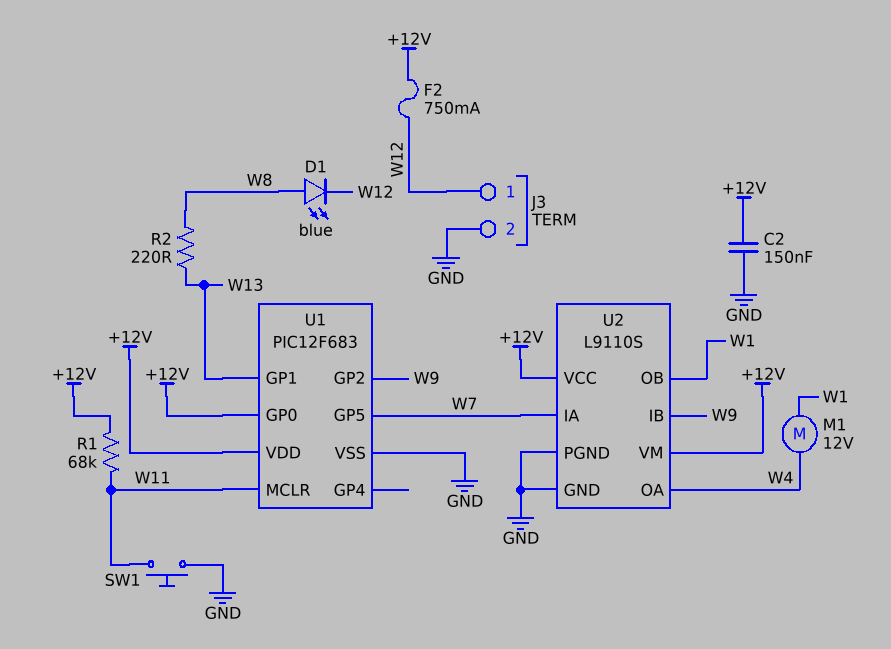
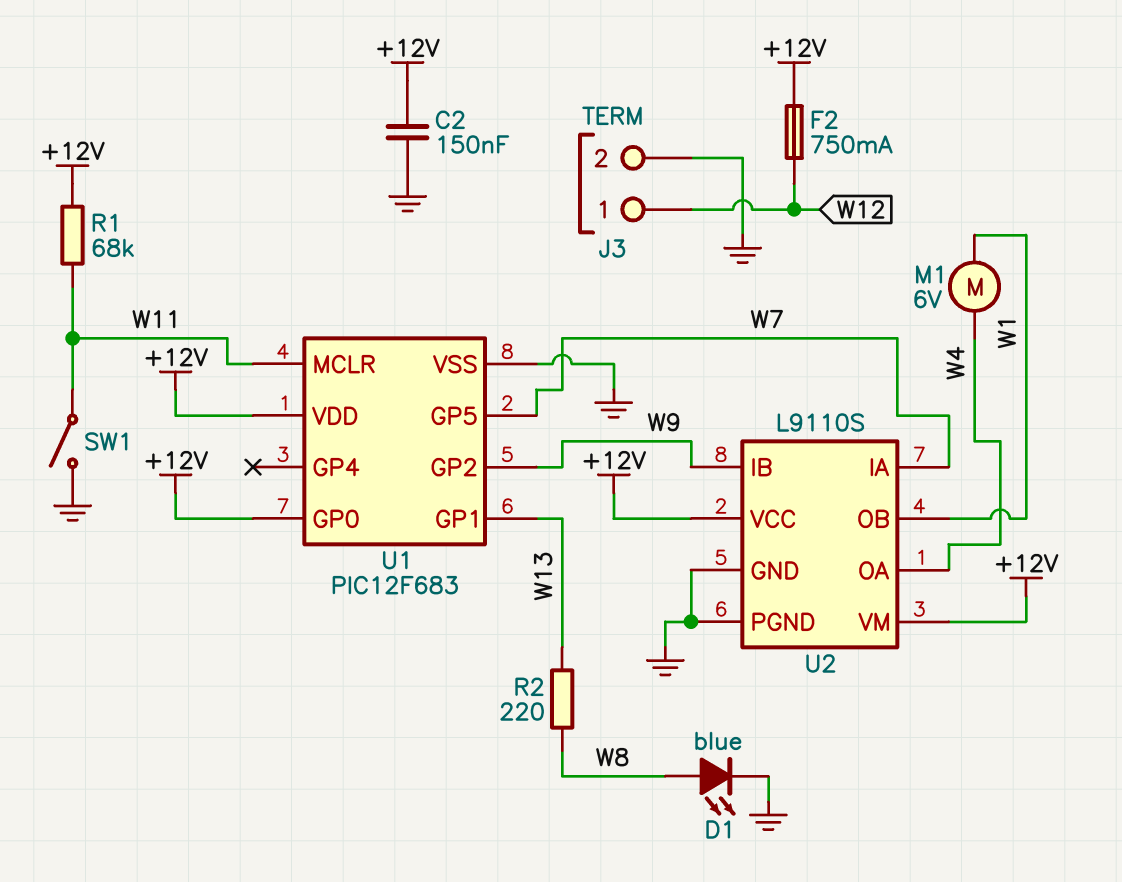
D1: LED blue (A W8, K W12) -> LED blue (A W8, K GND)
M1: motor 12V (W1, W4) -> motor 6V (W1, W4)
SW1: button (GND, W11) -> switch (GND, W11)

